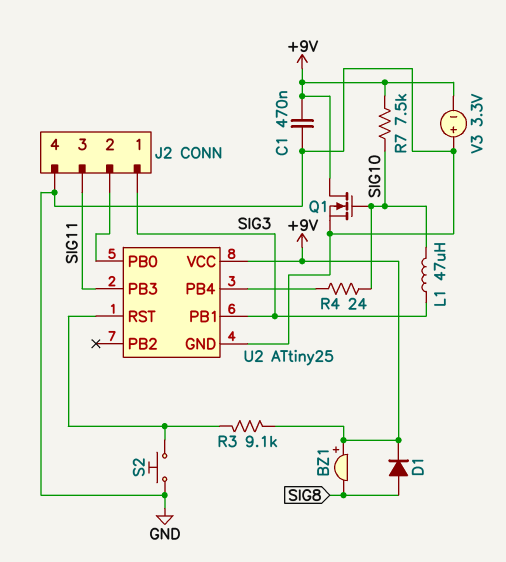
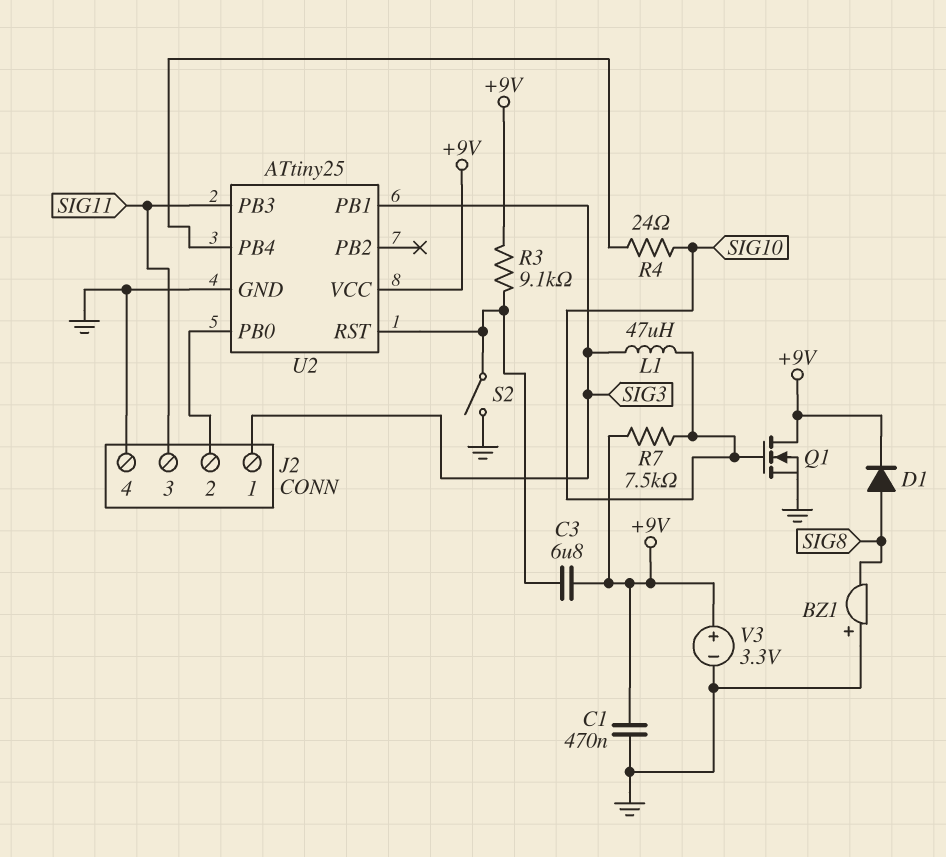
BZ1: buzzer (plus +9V, minus SIG8) -> buzzer (plus GND, minus SIG8)
C3: none -> 6.8uF (+9V, U2/RST)
S2: button (GND, U2/RST) -> switch (GND, U2/RST)
V3: 3.3V (plus GND, minus +9V) -> 3.3V (plus +9V, minus GND)

